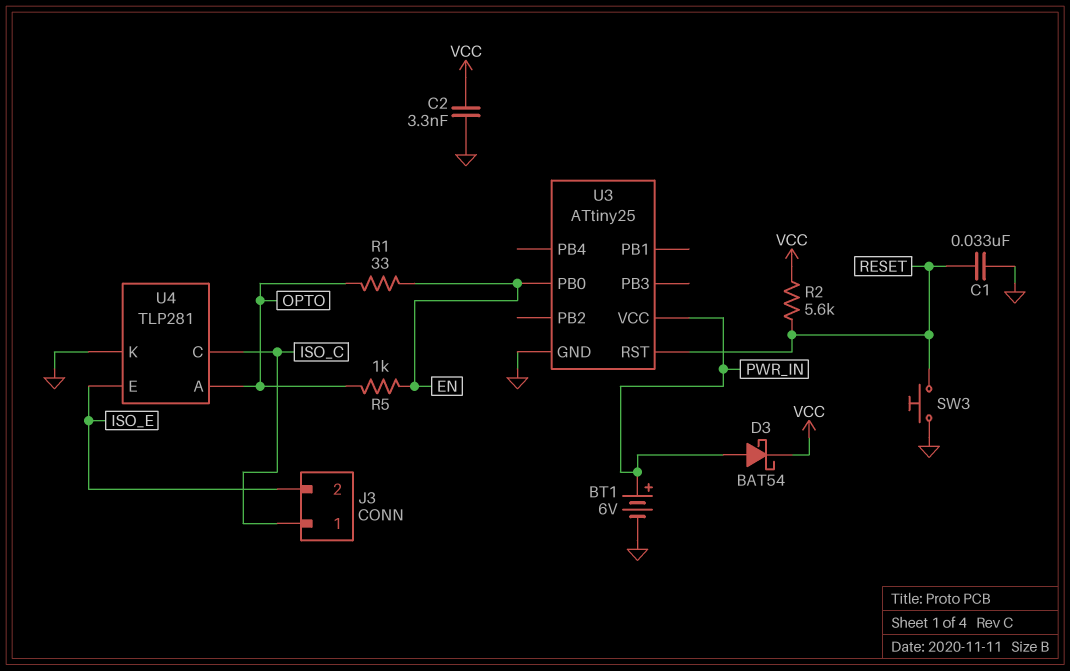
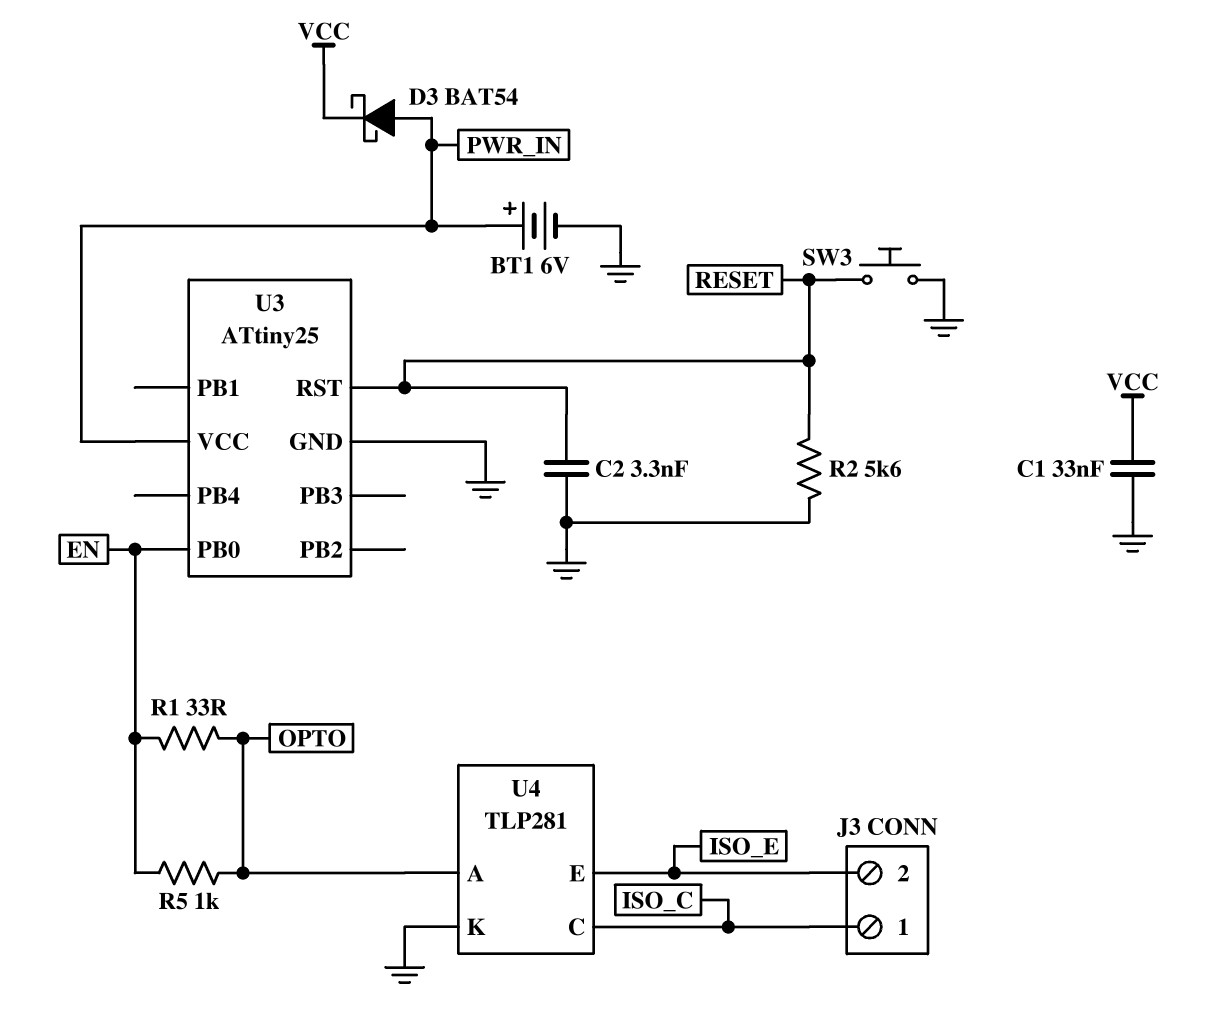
C1: 33nF (GND, RESET) -> 33nF (GND, VCC)
C2: 3.3nF (GND, VCC) -> 3.3nF (GND, RESET)
R2: 5.6k (RESET, VCC) -> 5.6k (GND, RESET)

